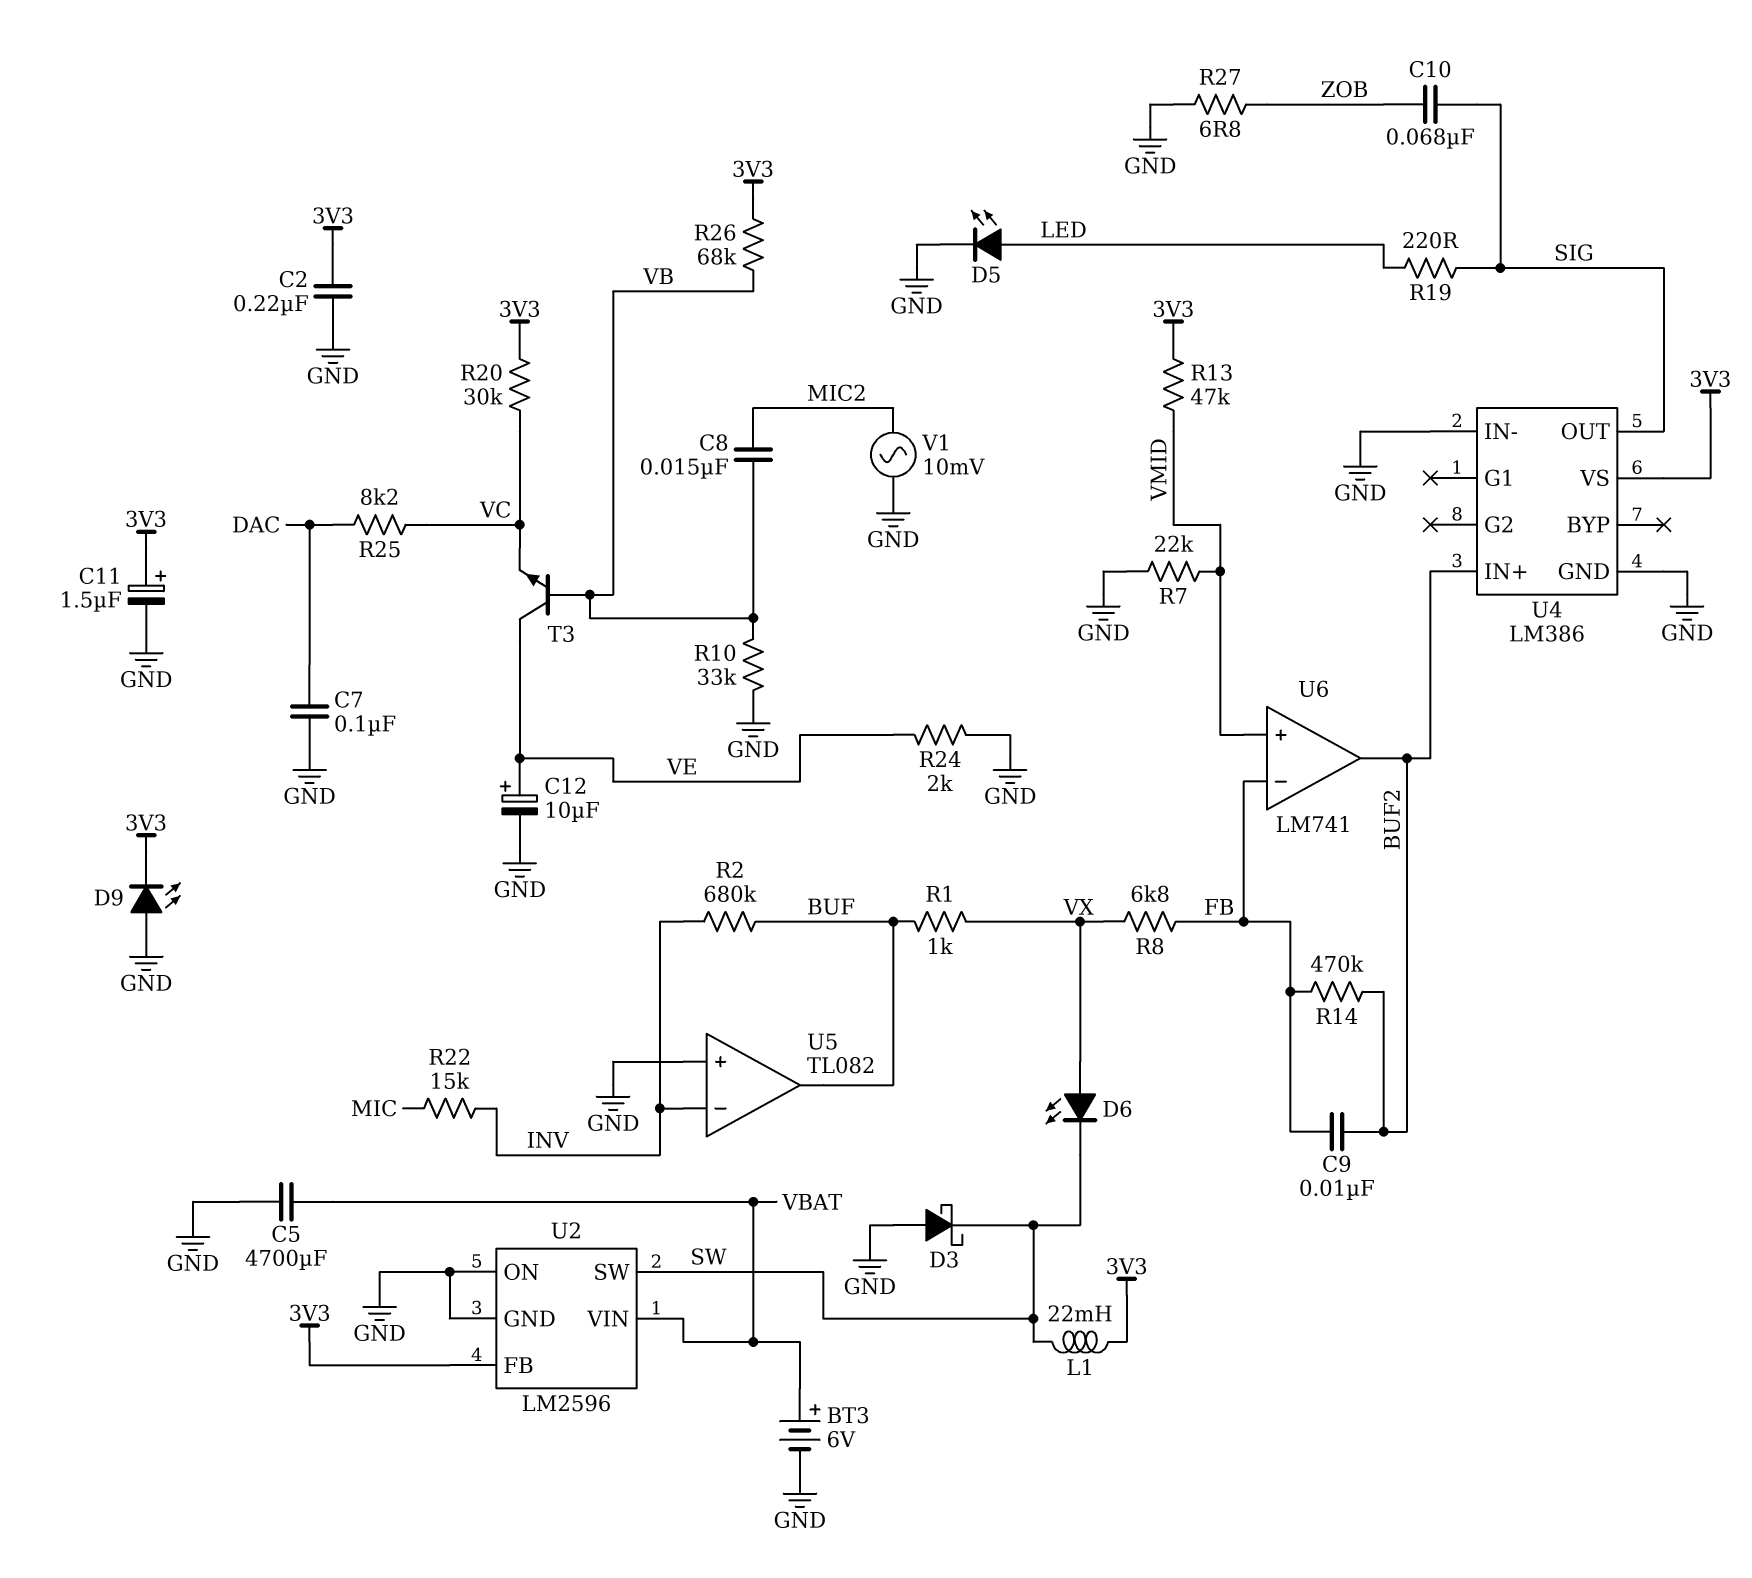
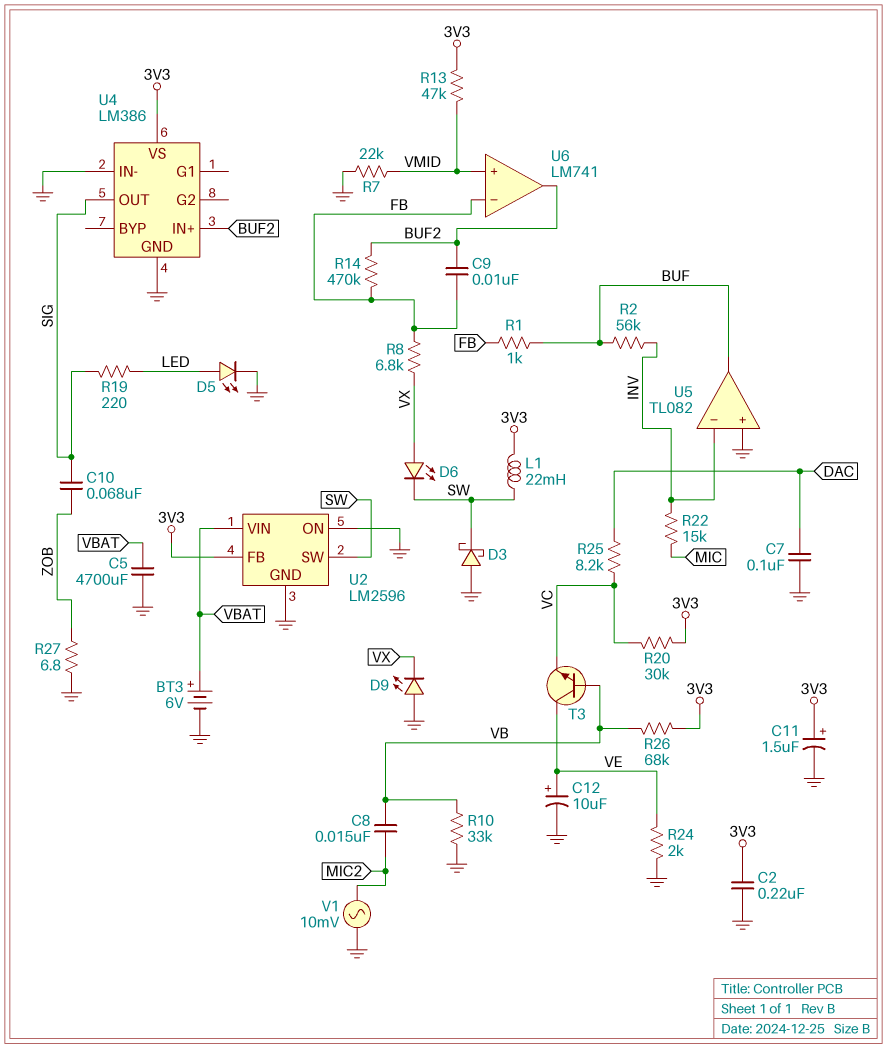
D9: LED (A GND, K 3V3) -> LED (A GND, K VX)
R1: 1k (BUF, VX) -> 1k (BUF, FB)
R2: 680k (BUF, INV) -> 56k (BUF, INV)

